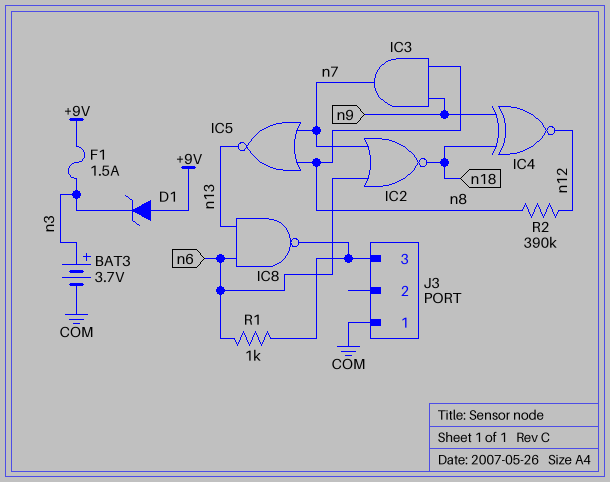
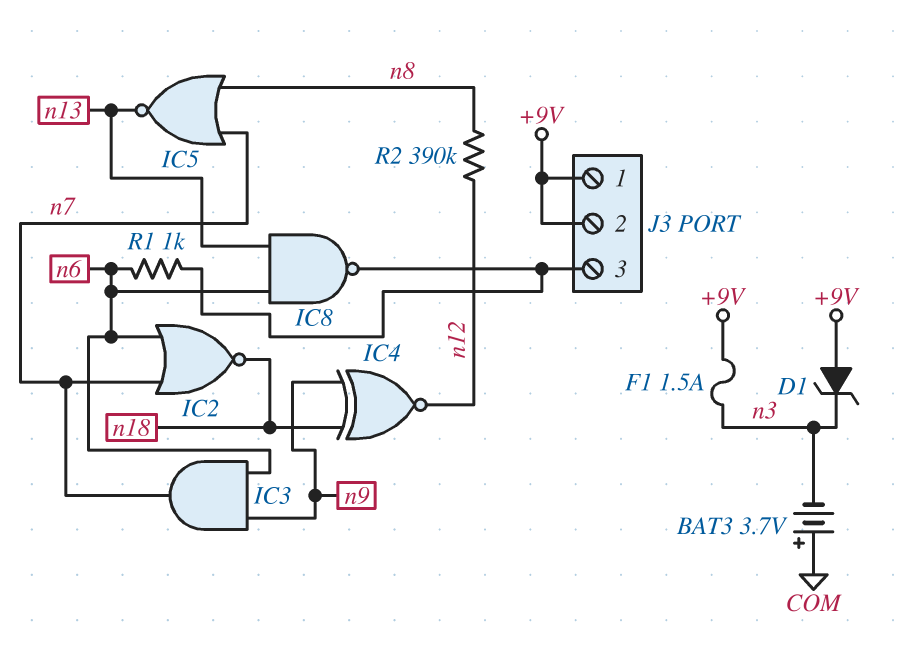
BAT3: 3.7V (plus n3, minus COM) -> 3.7V (plus COM, minus n3)
IC3: AND (in n8, in n9, out n7) -> AND (in n6, in n9, out n7)
J3 pin 1: COM -> +9V
J3 pin 2: none -> +9V

